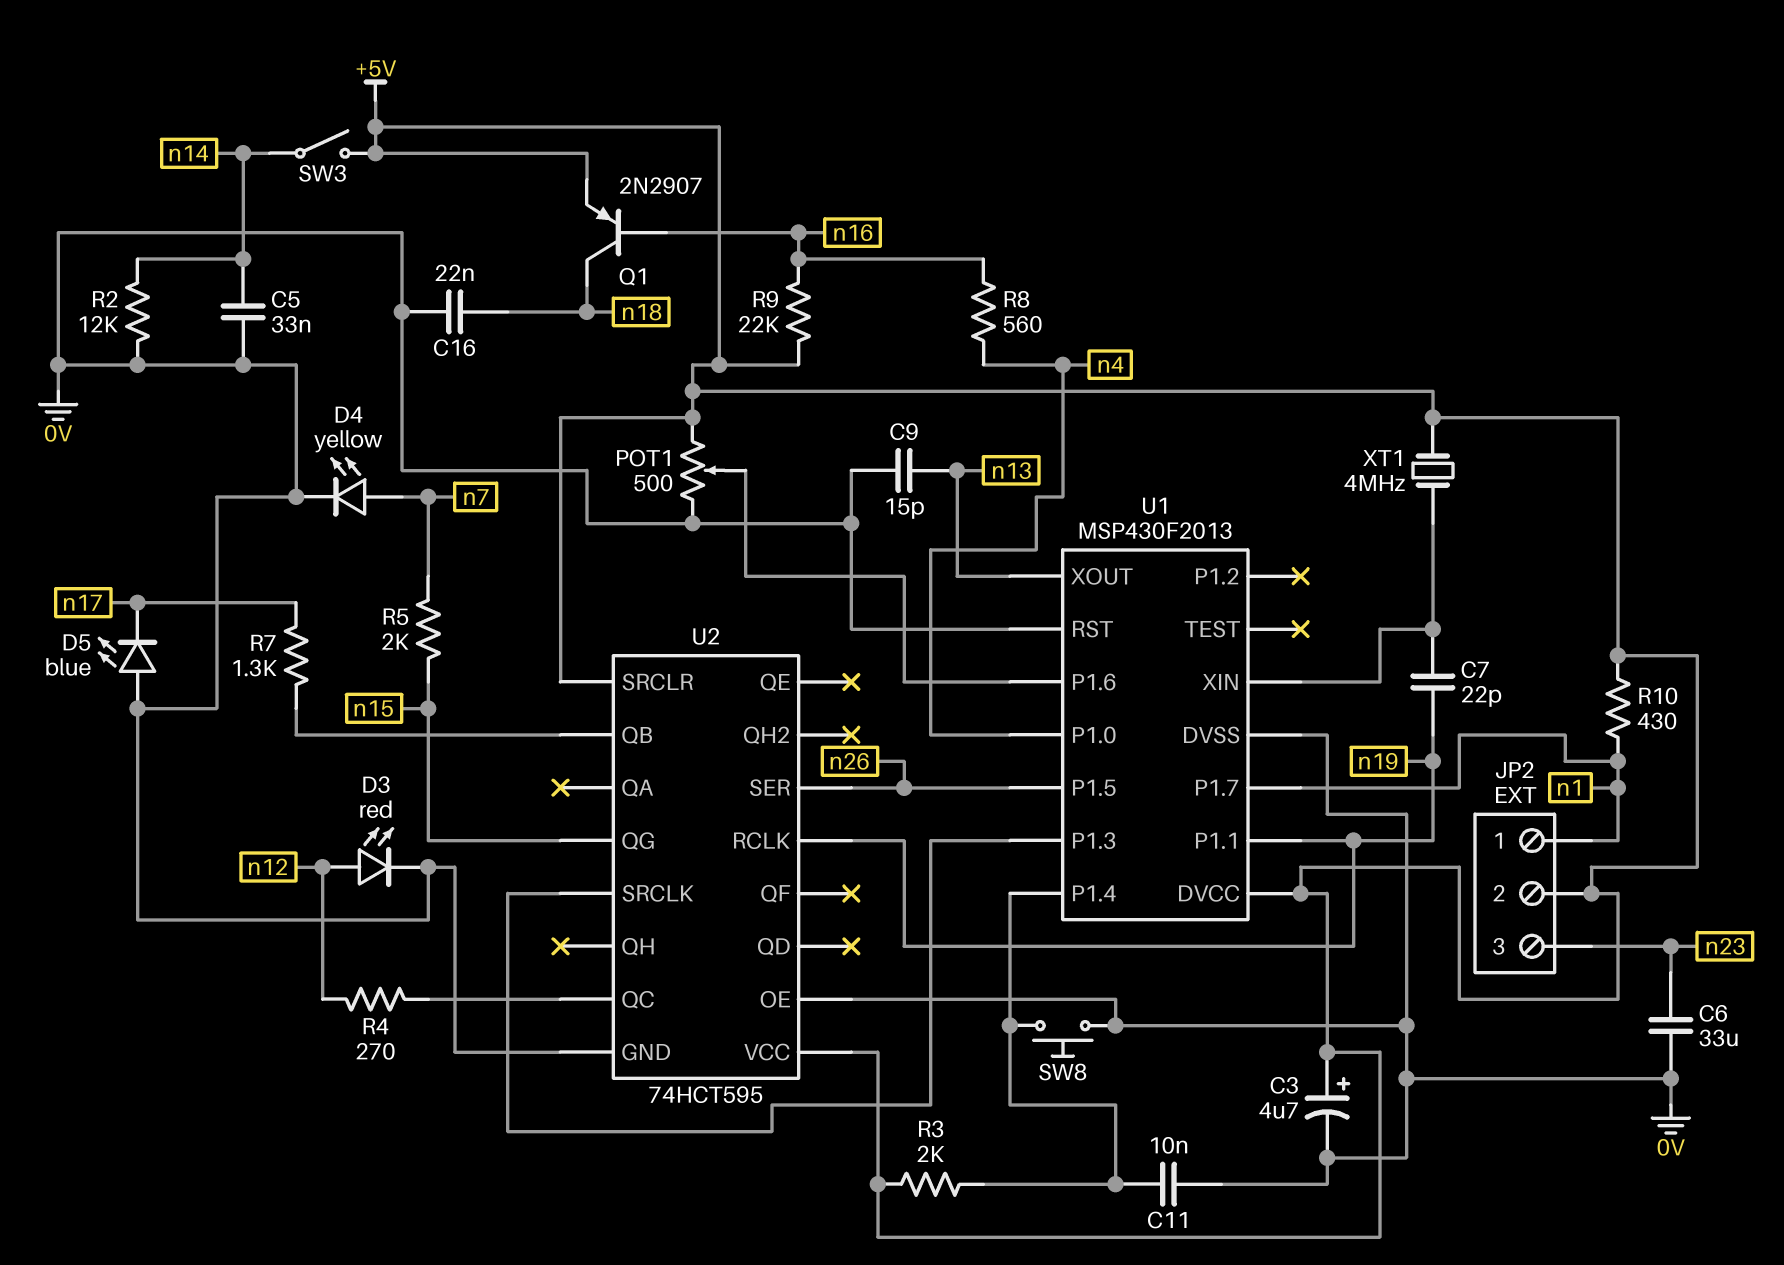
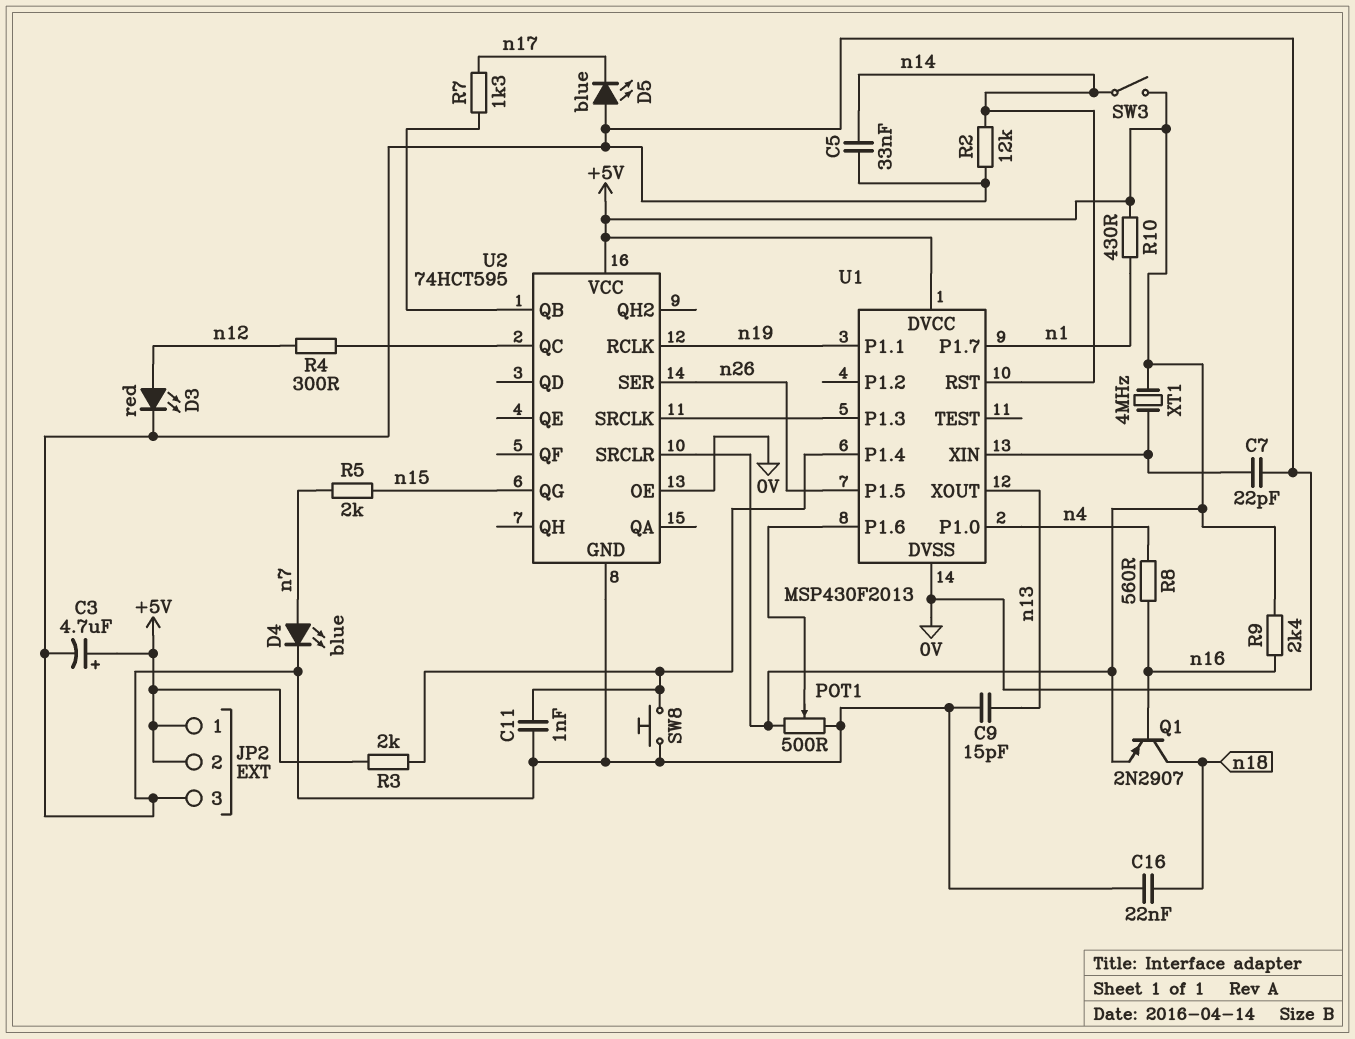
C6: 33uF (0V, n23) -> none
C7: 22pF (U1/XIN, n19) -> 22pF (0V, U1/XIN)
C11: 10nF (0V, U1/P1.4) -> 1nF (0V, U1/P1.4)
D4: LED yellow (A n7, K 0V) -> LED blue (A n7, K 0V)
JP2 pin 1: n1 -> +5V
JP2 pin 3: n23 -> 0V
R4: 270 (U2/QC, n12) -> 300 (U2/QC, n12)
R9: 22k (+5V, n16) -> 2.4k (+5V, n16)
U1 pin RST: 0V -> n14

